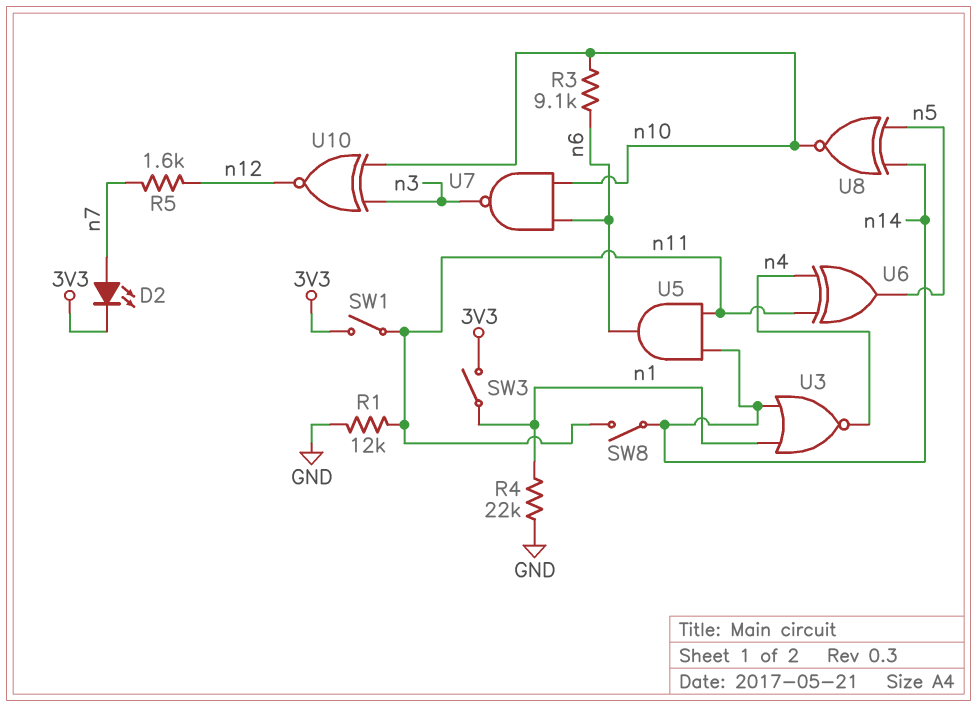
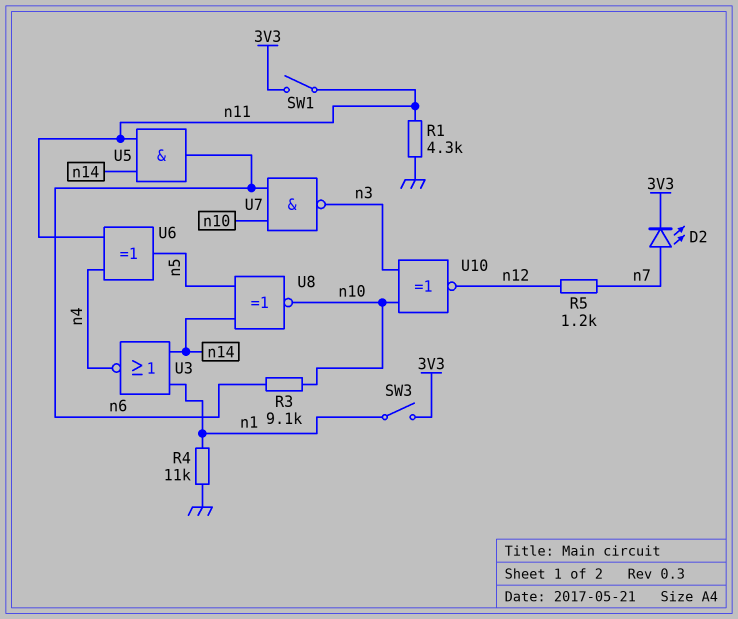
R1: 12k (GND, n11) -> 4.3k (GND, n11)
R4: 22k (GND, n1) -> 11k (GND, n1)
R5: 1.6k (n7, n12) -> 1.2k (n7, n12)
SW8: switch (n11, n14) -> none

